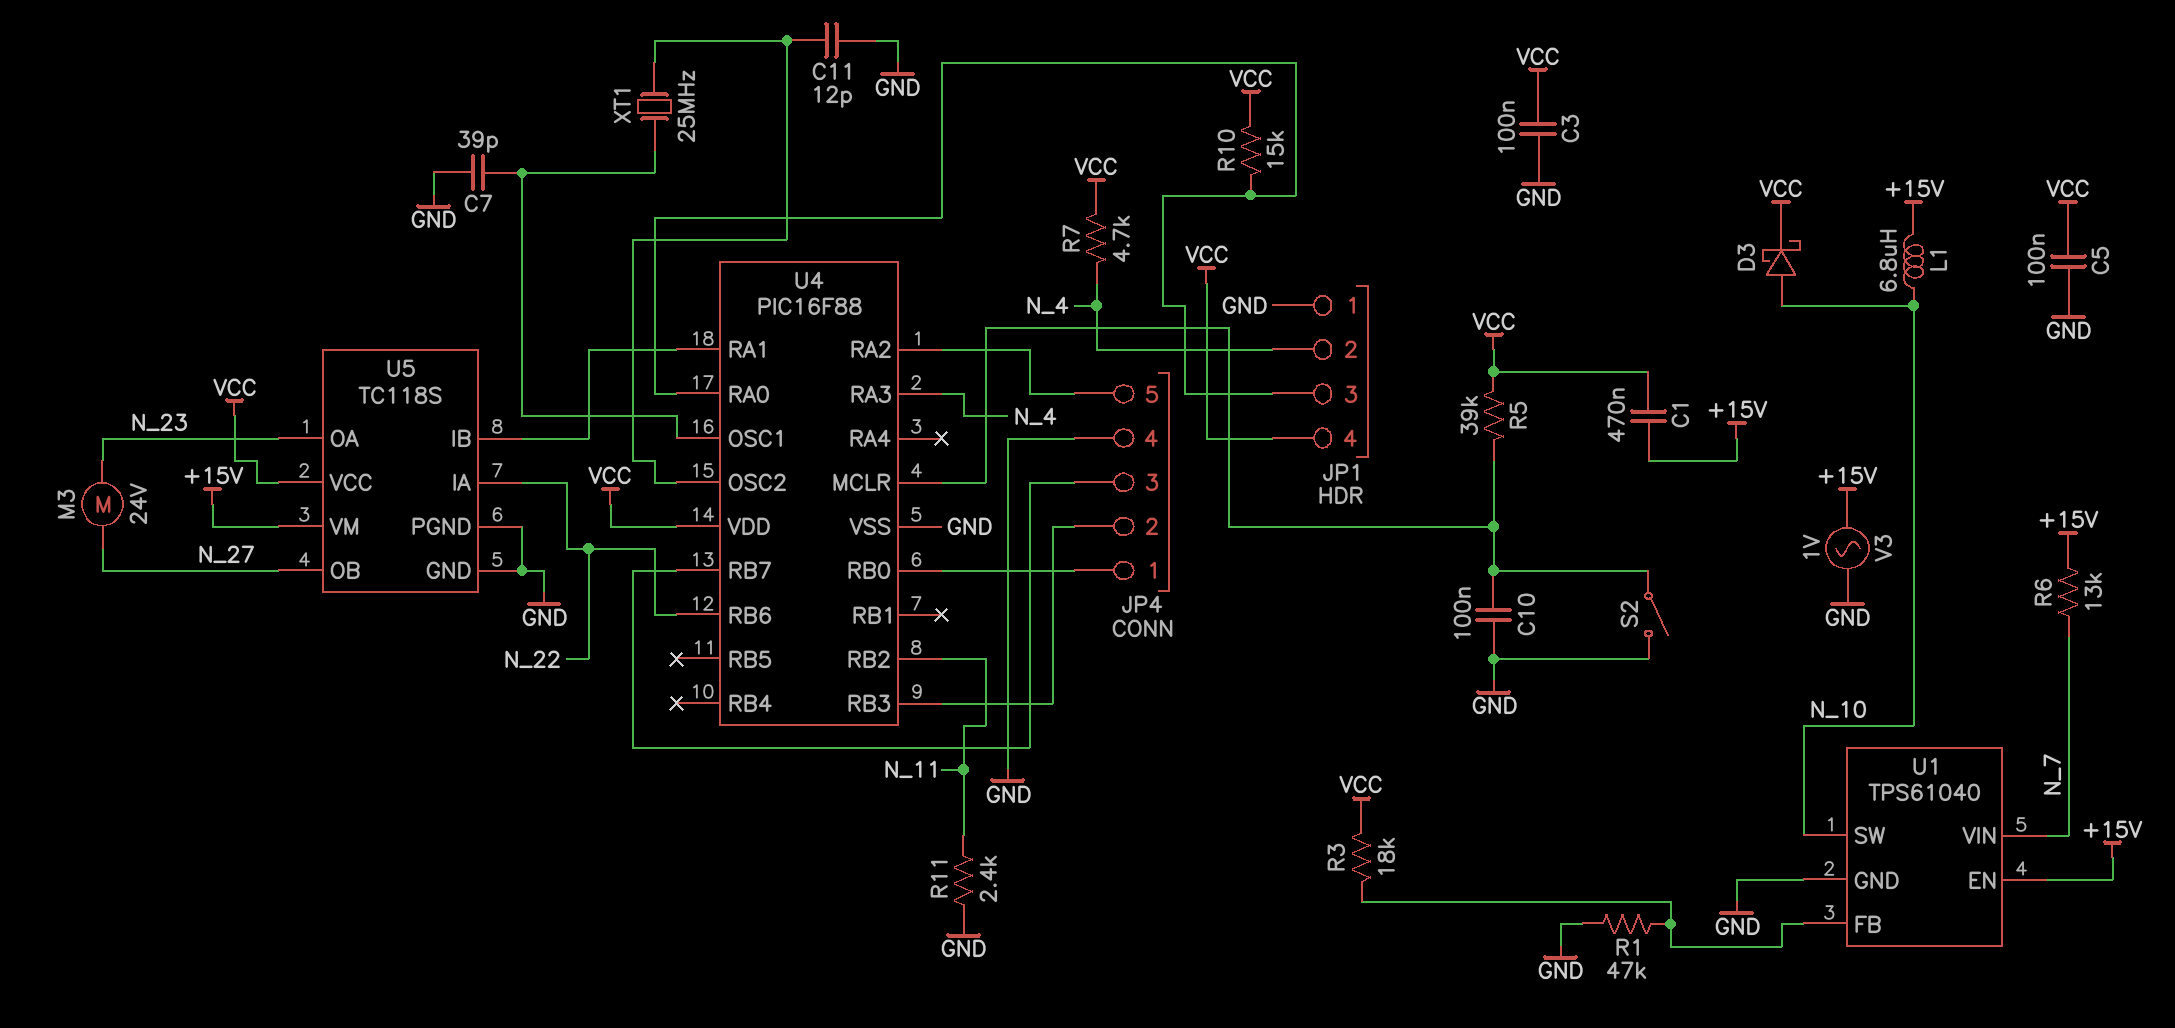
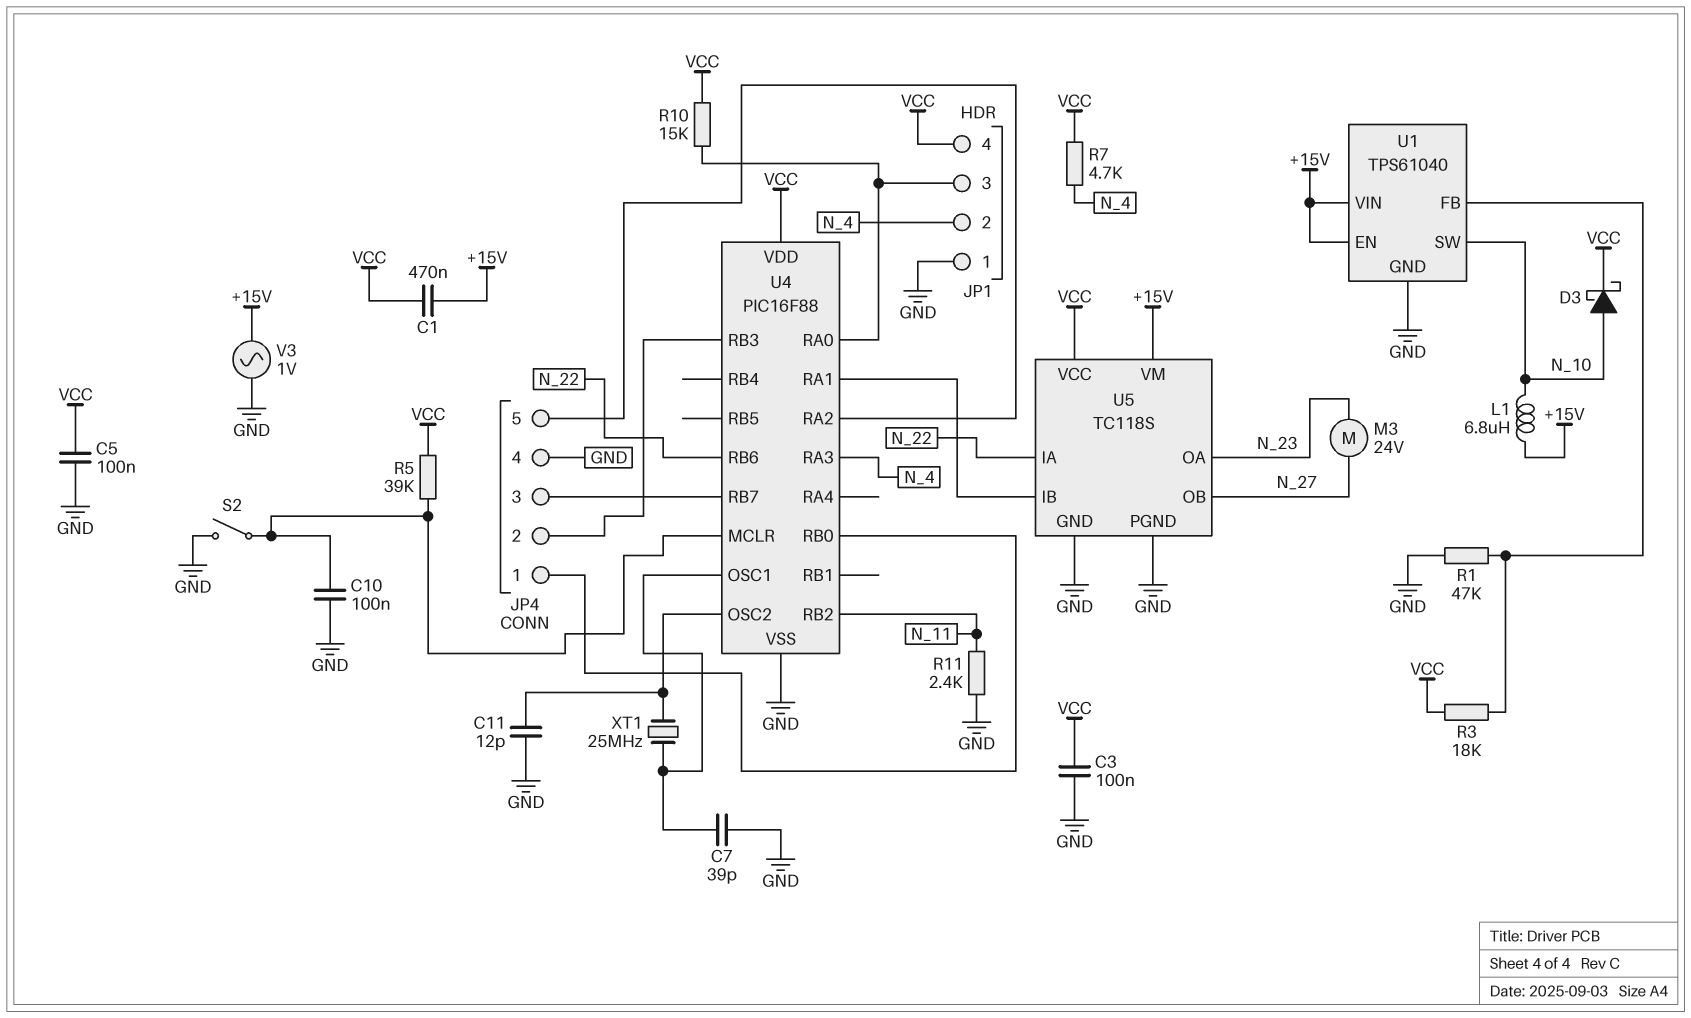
R6: 13k (+15V, N_7) -> none
U1 pin VIN: N_7 -> +15V

